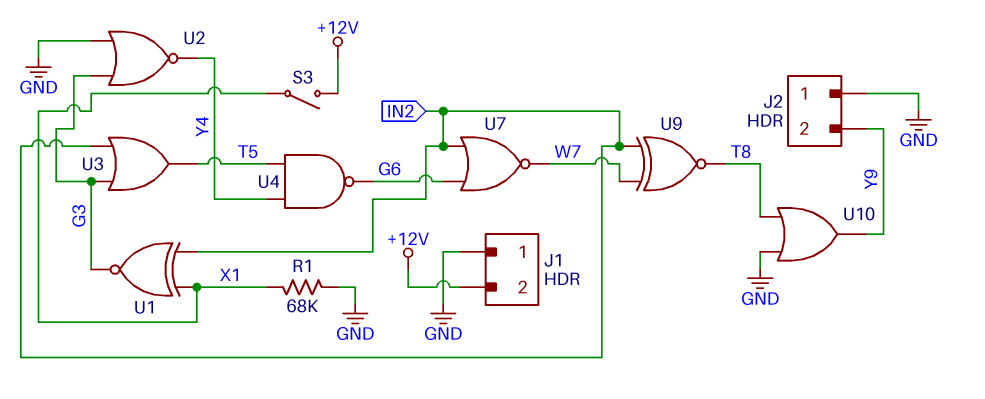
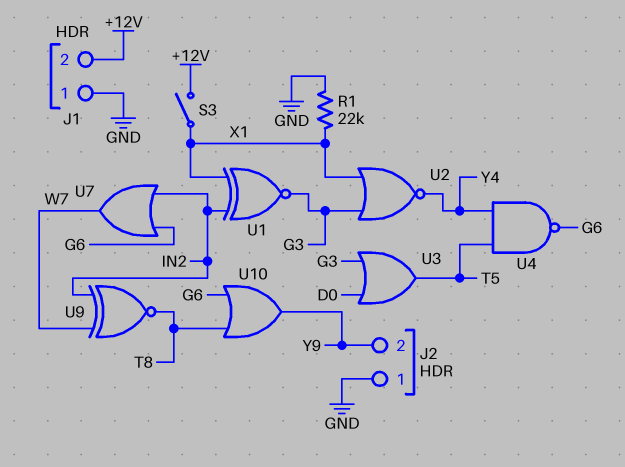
R1: 68k (GND, X1) -> 22k (GND, X1)
U2: NOR (in G3, in GND, out Y4) -> NOR (in G3, in X1, out Y4)
U3: OR (in G3, in IN2, out T5) -> OR (in D0, in G3, out T5)
U7: NOR (in G6, in IN2, out W7) -> OR (in G6, in IN2, out W7)
U10: OR (in GND, in T8, out Y9) -> OR (in G6, in T8, out Y9)

